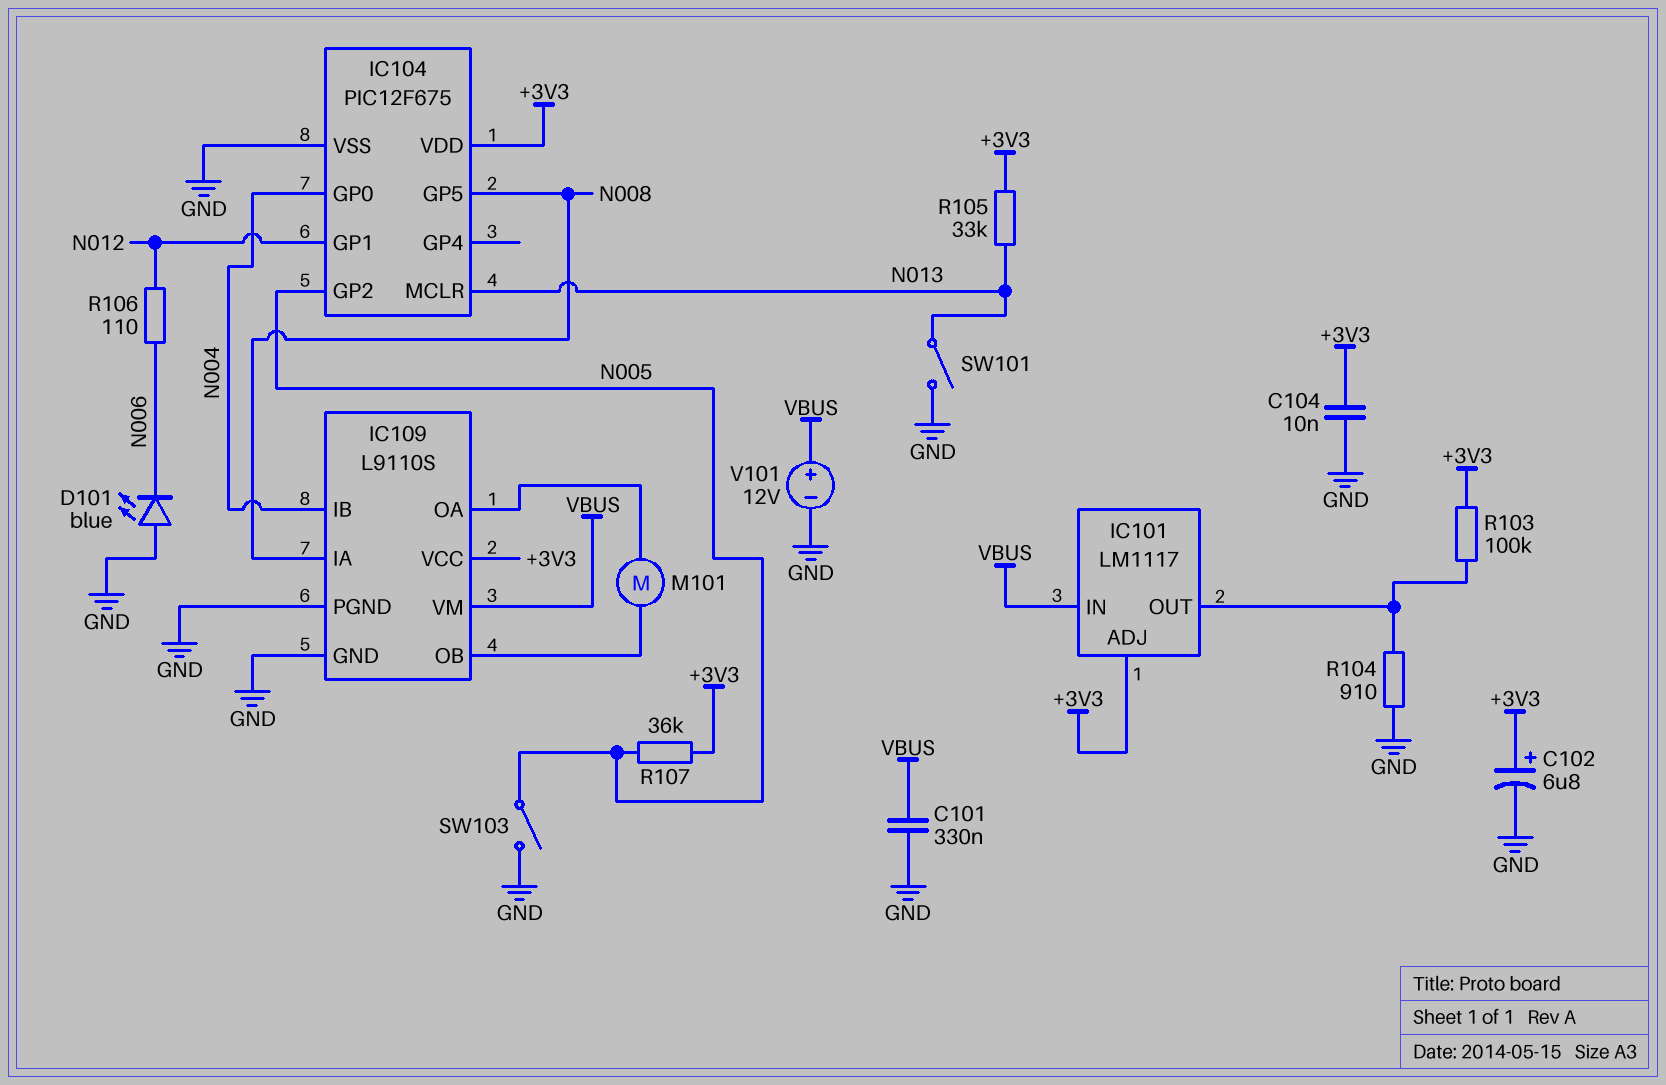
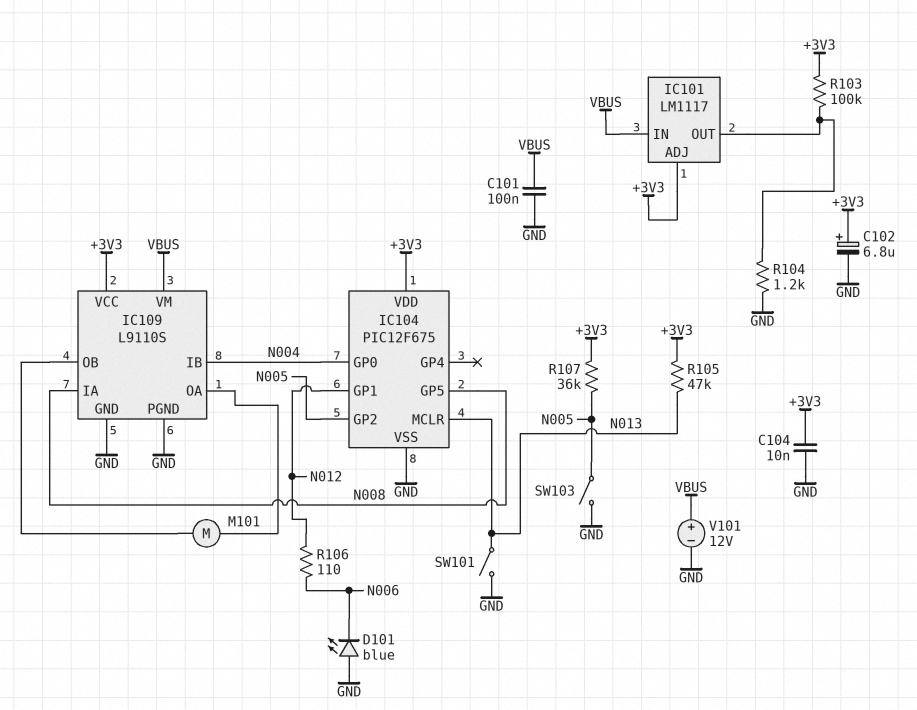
C101: 330nF (GND, VBUS) -> 100nF (GND, VBUS)
R104: 910 (GND, IC101/OUT) -> 1.2k (GND, IC101/OUT)
R105: 33k (+3V3, N013) -> 47k (+3V3, N013)

